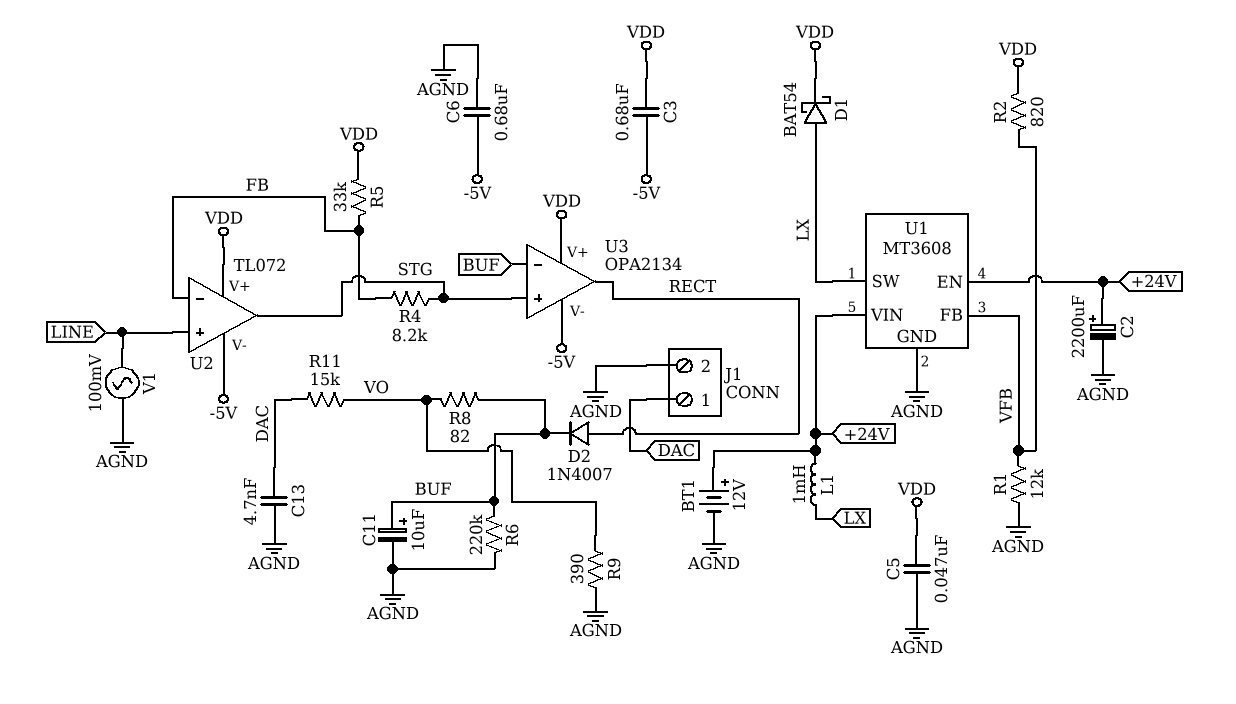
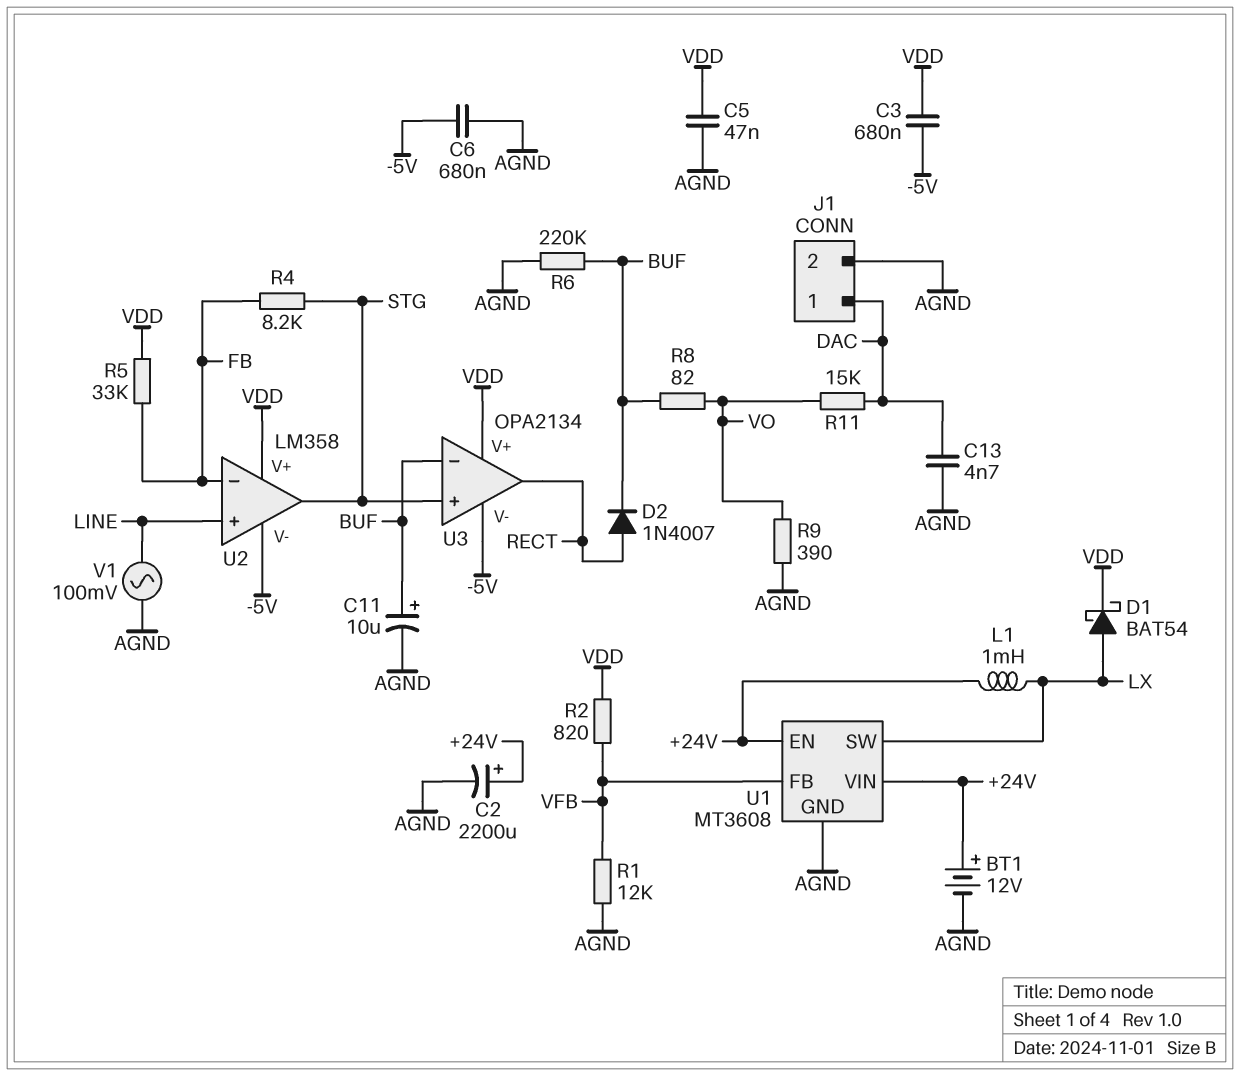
U2: TL072 -> LM358

